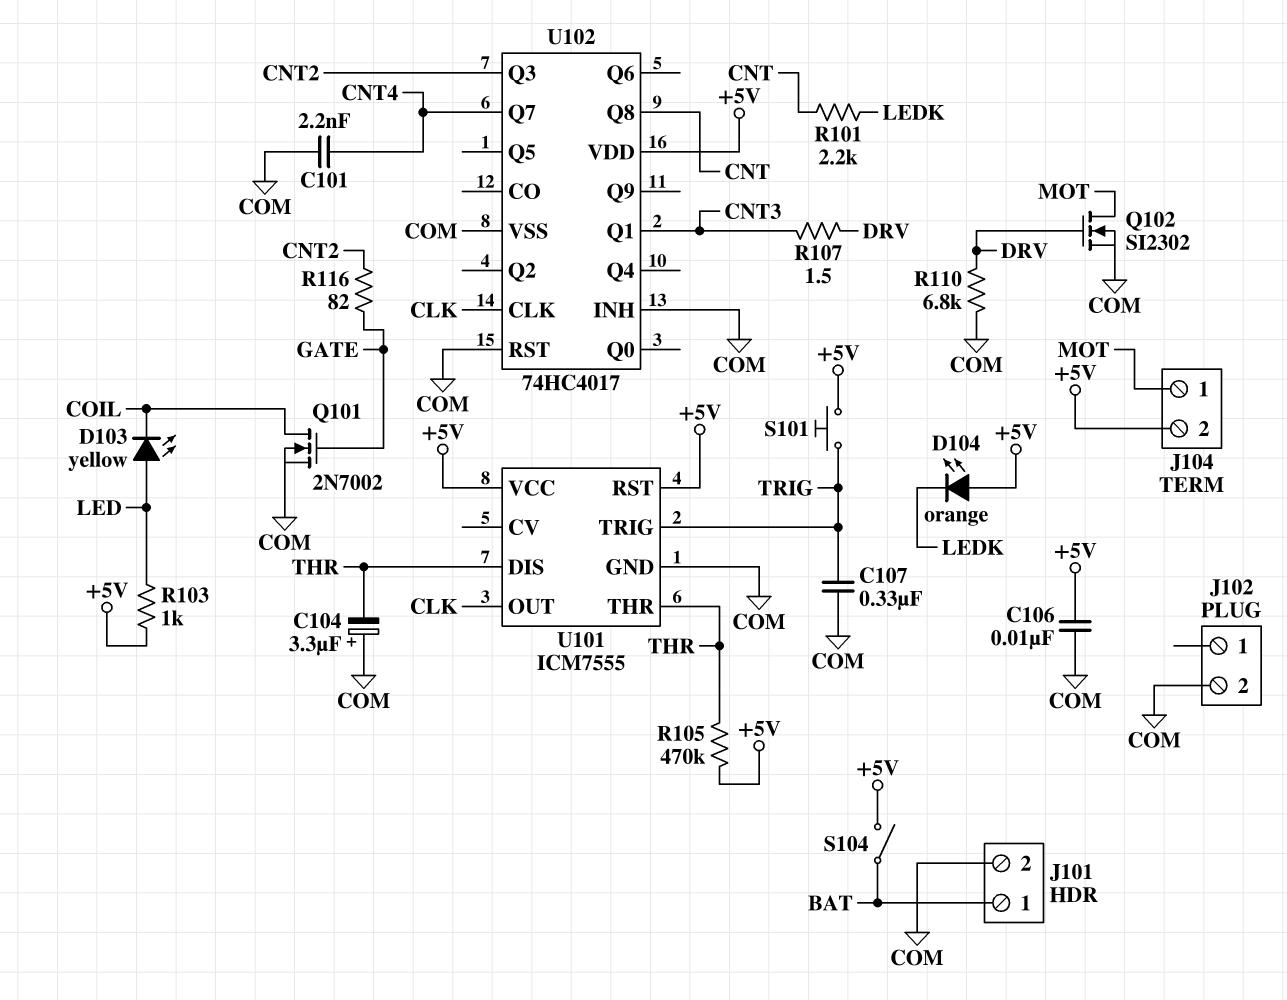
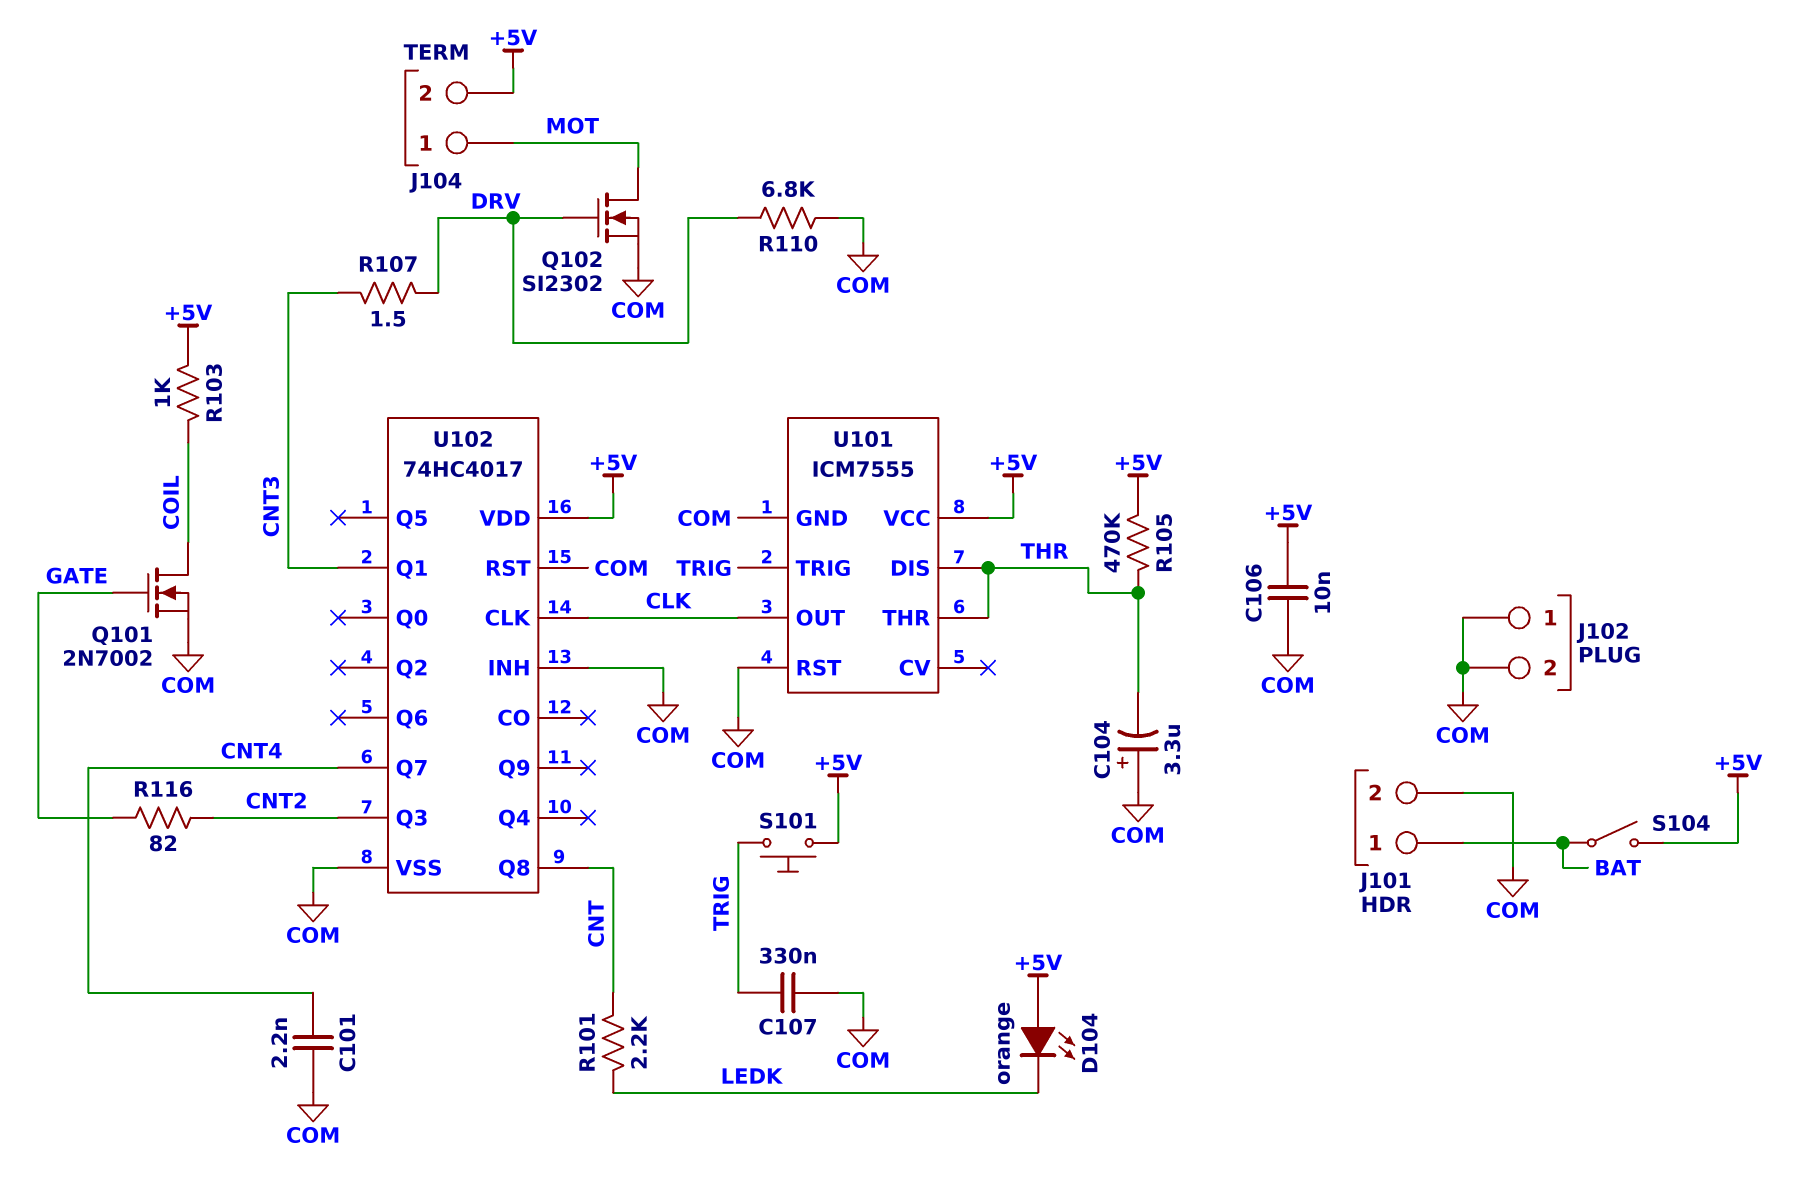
D103: LED yellow (A LED, K COIL) -> none
J102 pin 1: none -> COM
R103: 1k (+5V, LED) -> 1k (+5V, COIL)
U101 pin RST: +5V -> COM

